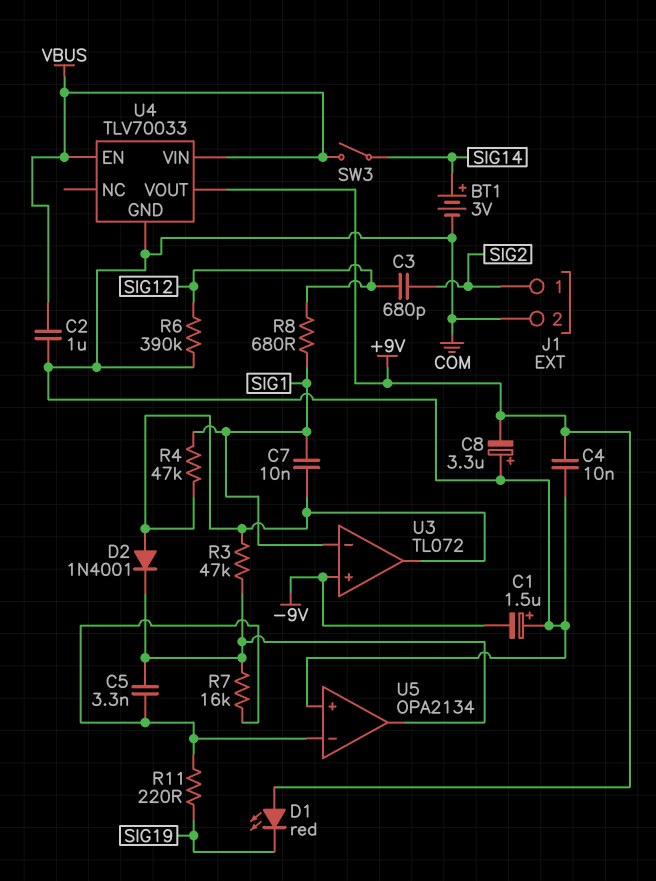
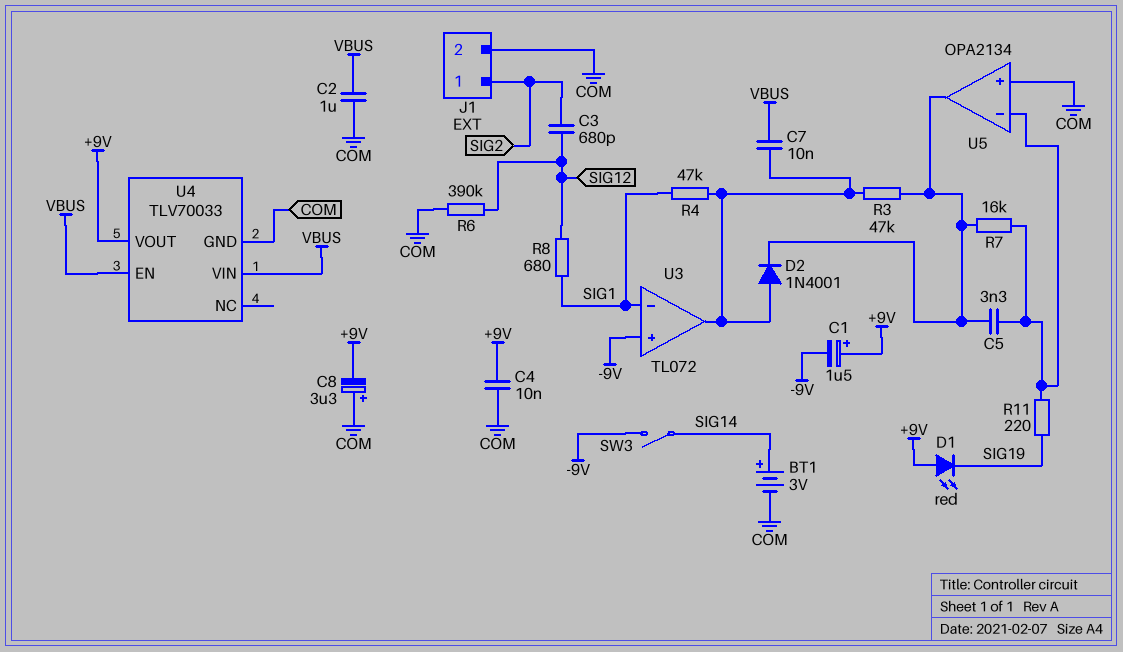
C1: 1.5uF (plus COM, minus -9V) -> 1.5uF (plus +9V, minus -9V)
C7: 10nF (SIG1, U3/out) -> 10nF (U3/out, VBUS)
SW3: switch (SIG14, VBUS) -> switch (-9V, SIG14)

